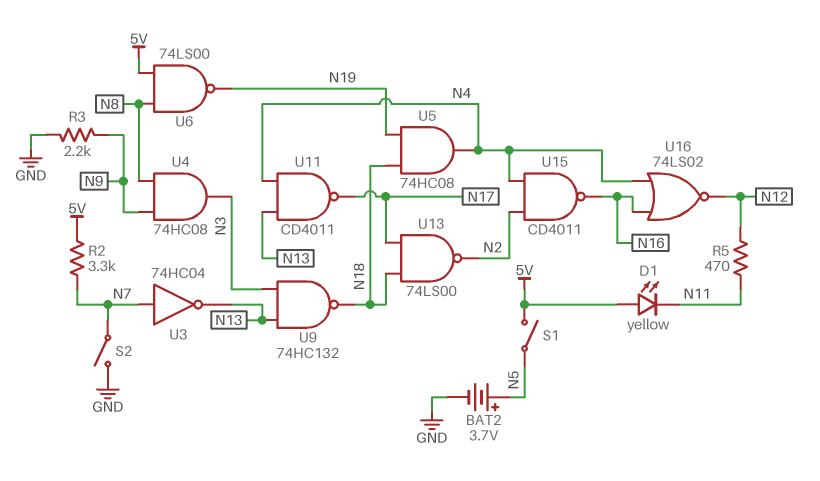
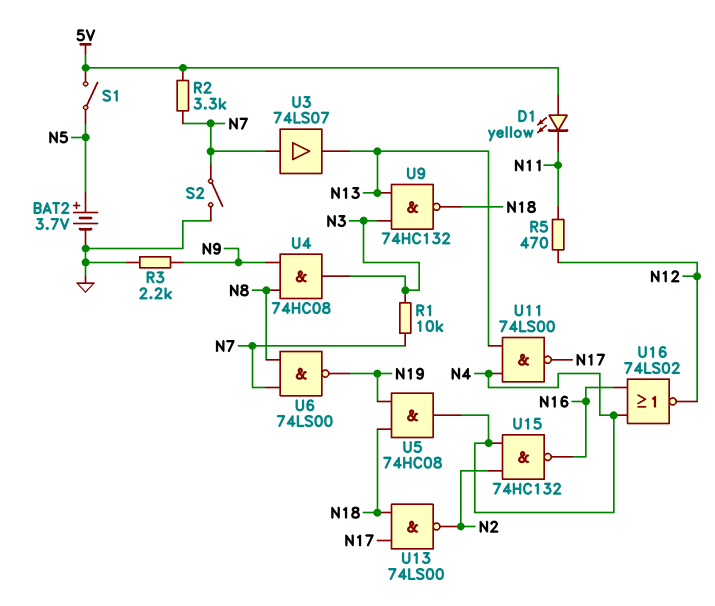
R1: none -> 10k (N3, N7)
U3: NOT 74HC04 (in N7, out N13) -> buffer 74LS07 (in N7, out N13)
U6: NAND 74LS00 (in 5V, in N8, out N19) -> NAND 74LS00 (in N7, in N8, out N19)
U11: NAND CD4011 (in N4, in N13, out N17) -> NAND 74LS00 (in N4, in N13, out N17)
U15: NAND CD4011 (in N2, in N4, out N16) -> NAND 74HC132 (in N2, in N4, out N16)

